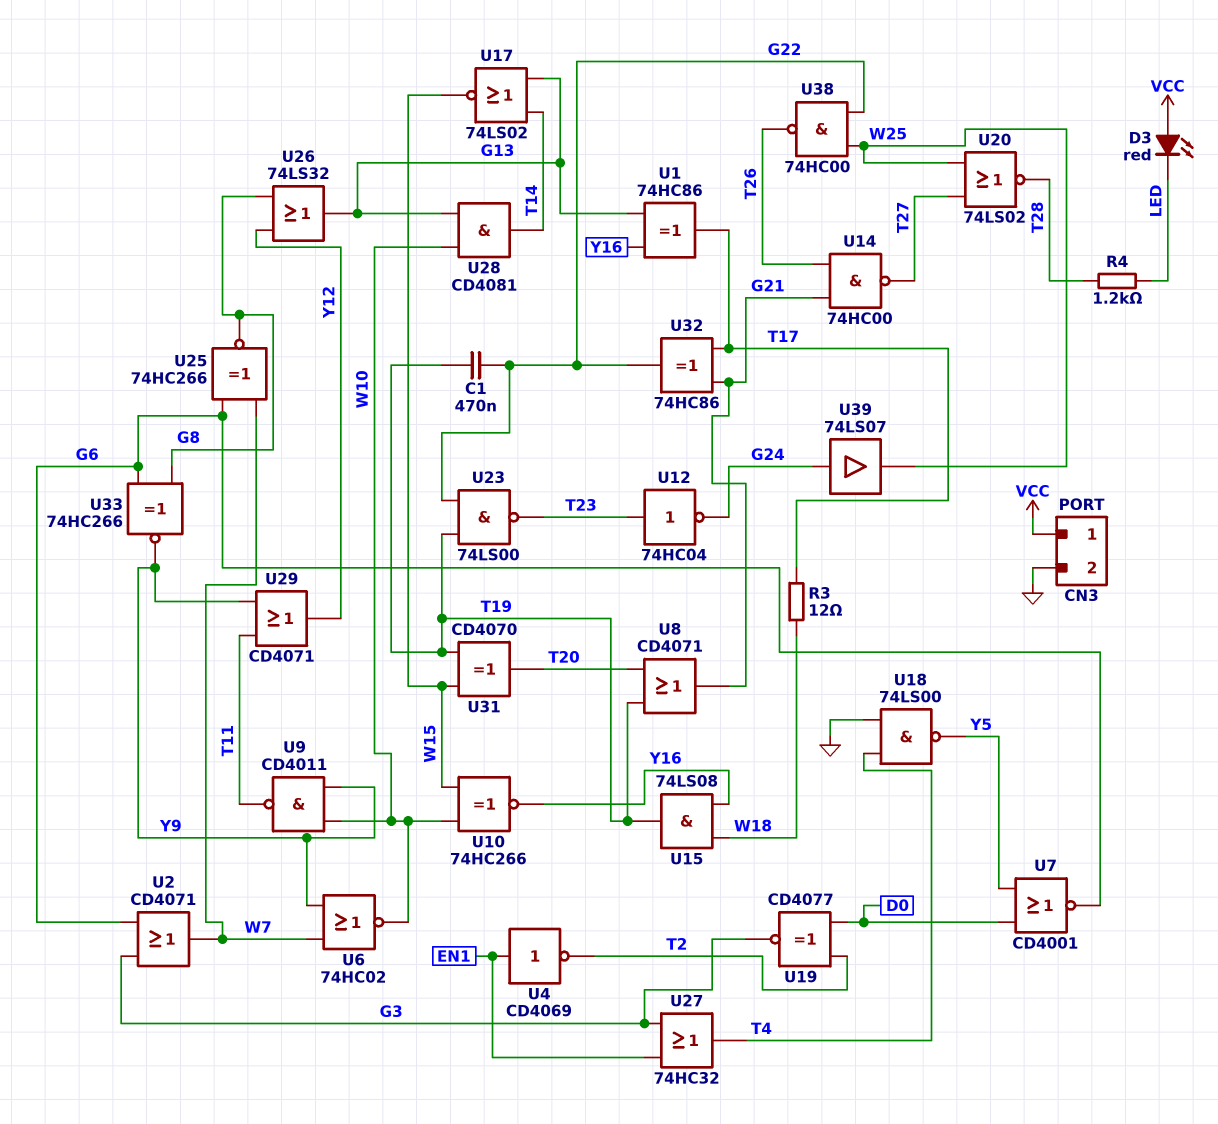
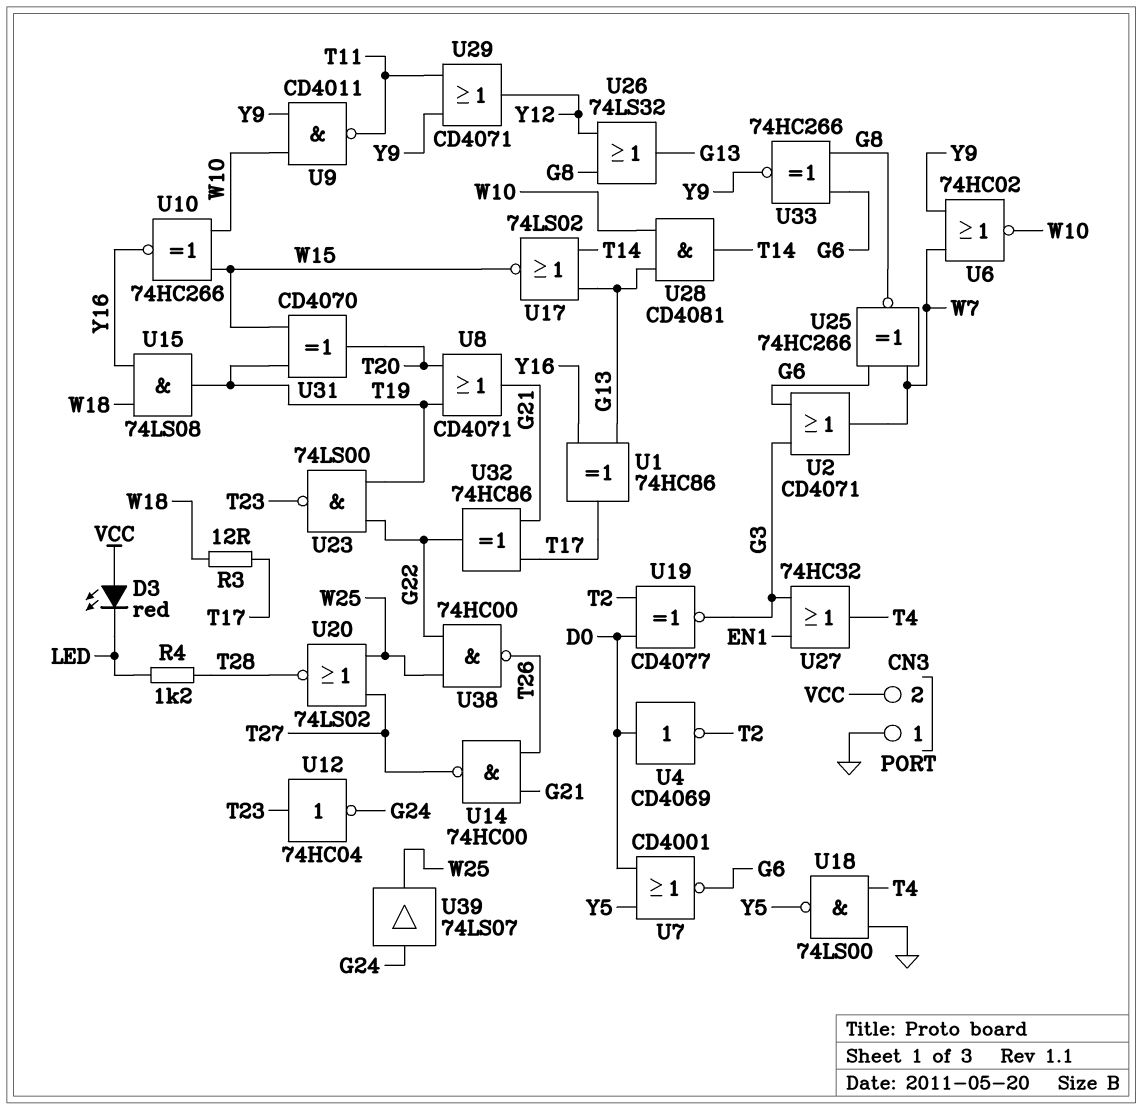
C1: 470nF (G22, T19) -> none
CN3 pin 1: VCC -> GND
CN3 pin 2: GND -> VCC
U4: NOT CD4069 (in EN1, out T2) -> NOT CD4069 (in D0, out T2)

